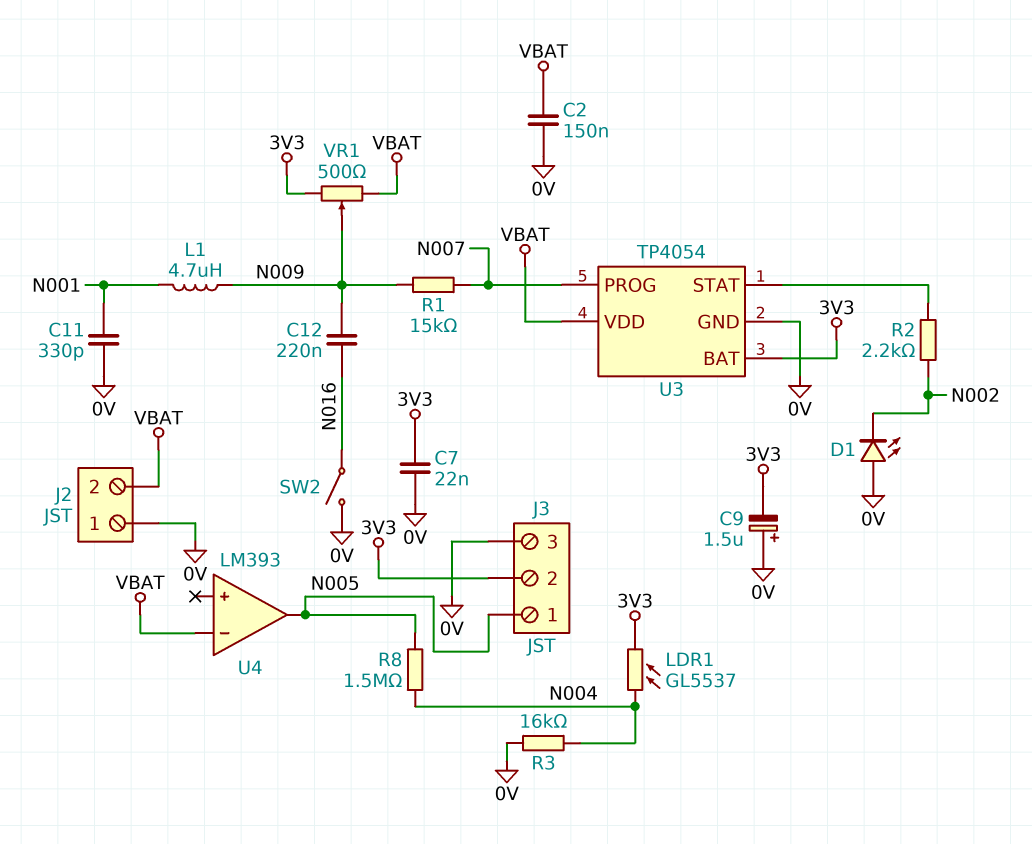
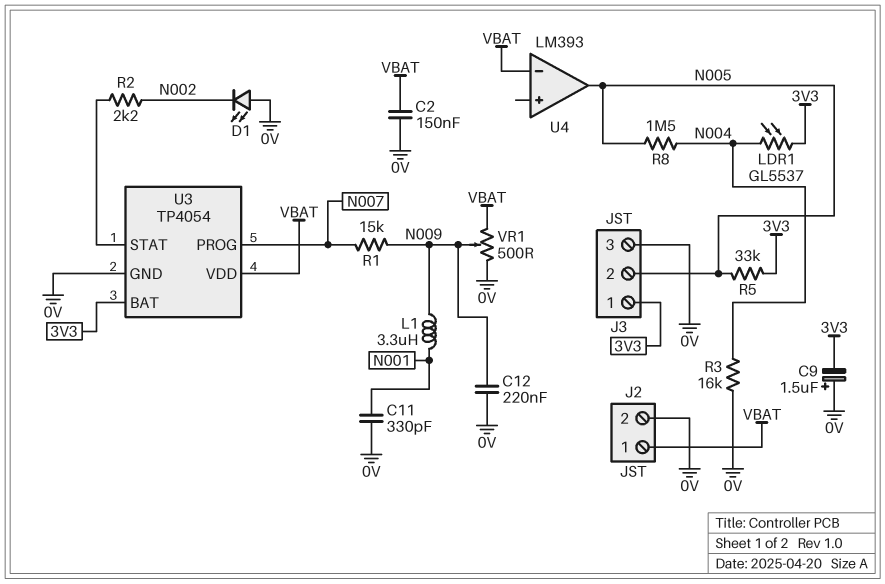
C7: 22nF (0V, 3V3) -> none
C12: 220nF (N009, N016) -> 220nF (0V, N009)
J2 pin 1: 0V -> VBAT
J2 pin 2: VBAT -> 0V
J3 pin 1: N005 -> 3V3
J3 pin 2: 3V3 -> N005
L1: 4.7uH (N001, N009) -> 3.3uH (N001, N009)
R5: none -> 33k (3V3, N005)
SW2: switch (0V, N016) -> none
VR1: 500 (3V3, VBAT, wiper N009) -> 500 (0V, VBAT, wiper N009)

